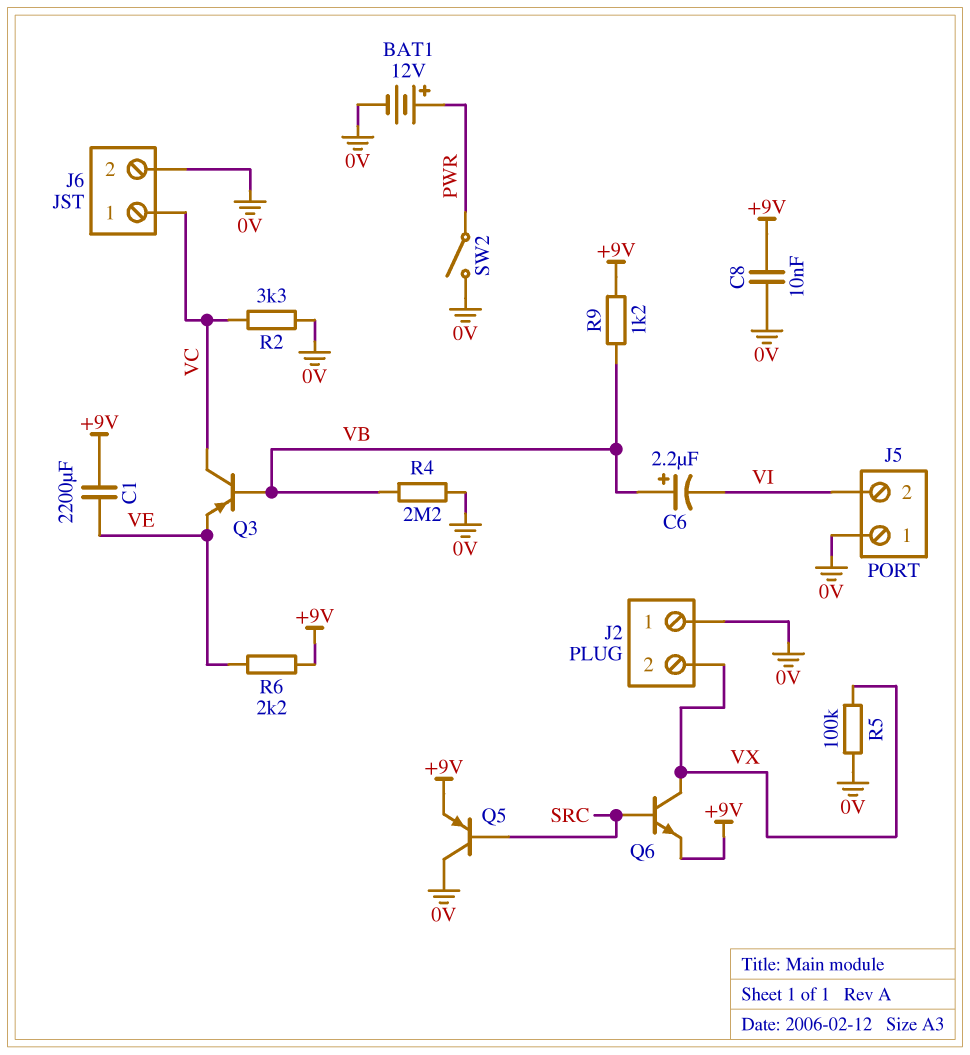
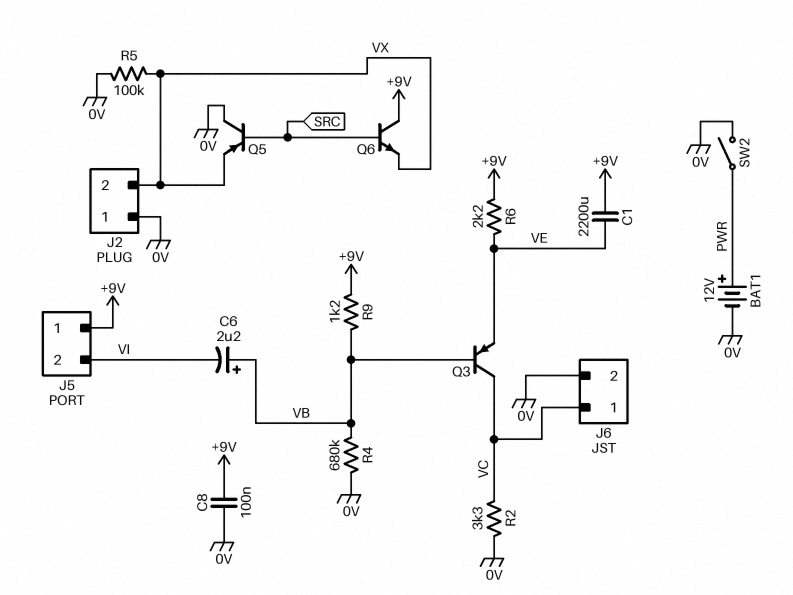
C8: 10nF (+9V, 0V) -> 100nF (+9V, 0V)
J5 pin 1: 0V -> +9V
Q5: PNP (B SRC, C 0V, E +9V) -> PNP (B SRC, C 0V, E VX)
Q6: NPN (B SRC, C VX, E +9V) -> NPN (B SRC, C +9V, E VX)
R4: 2.2M (0V, VB) -> 680k (0V, VB)

